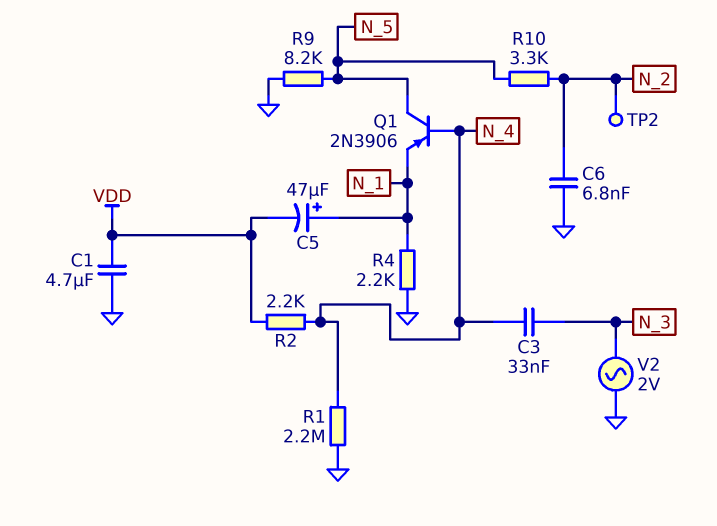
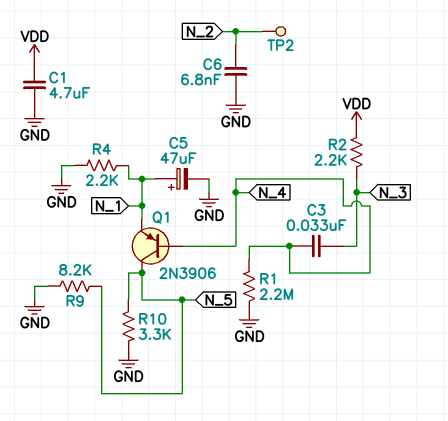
C5: 47uF (plus N_1, minus VDD) -> 47uF (plus N_1, minus GND)
R2: 2.2k (N_4, VDD) -> 2.2k (N_3, VDD)
R10: 3.3k (N_2, N_5) -> 3.3k (GND, N_5)
V2: AC 2V (GND, N_3) -> none

